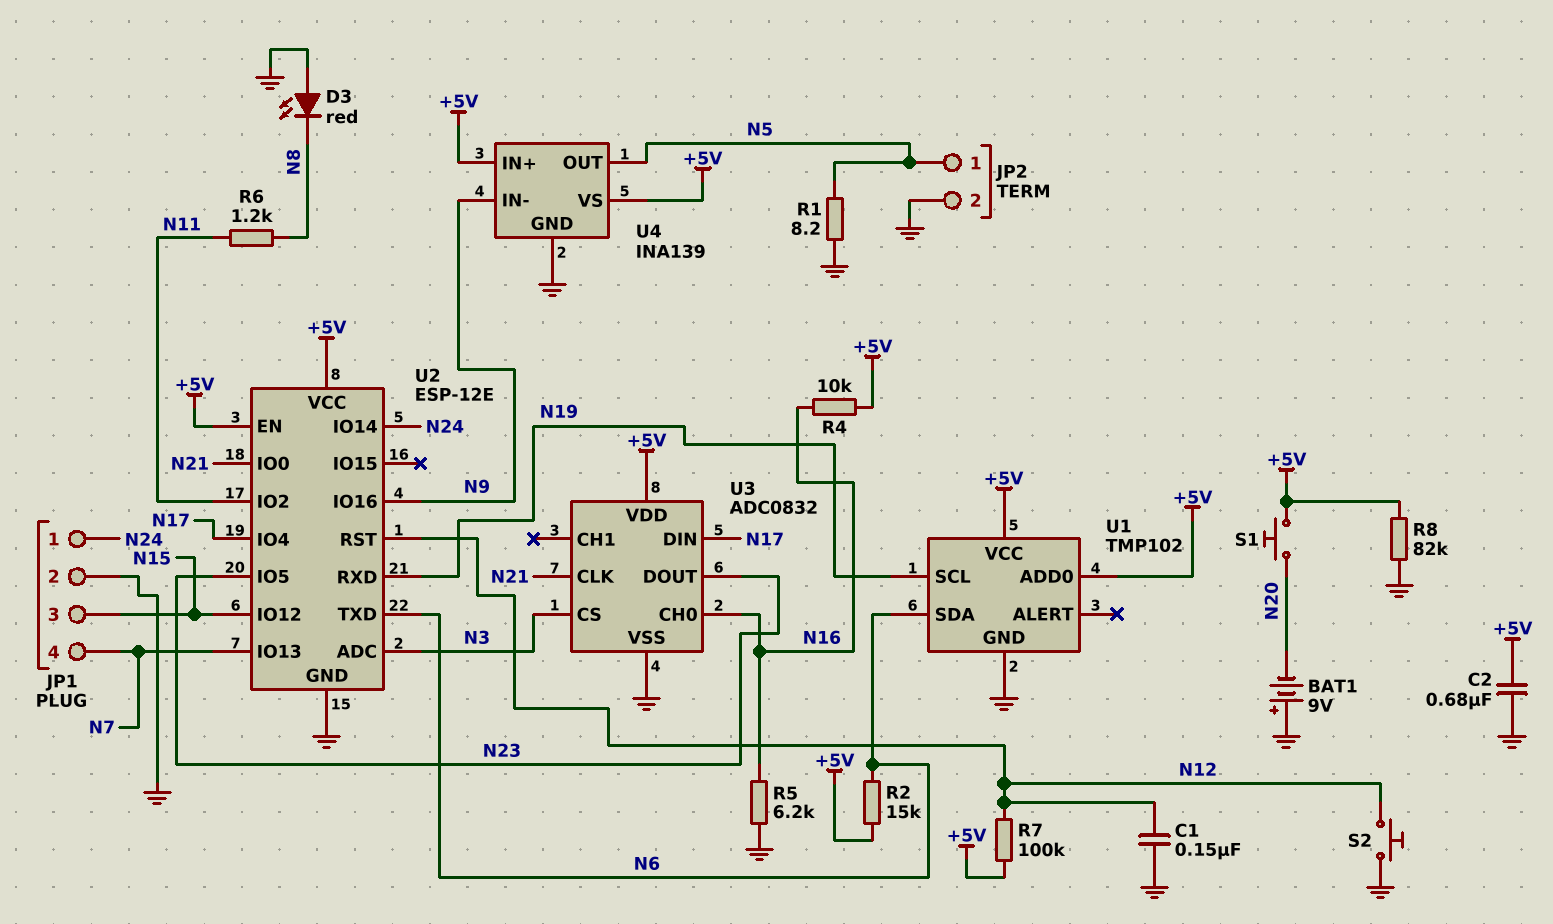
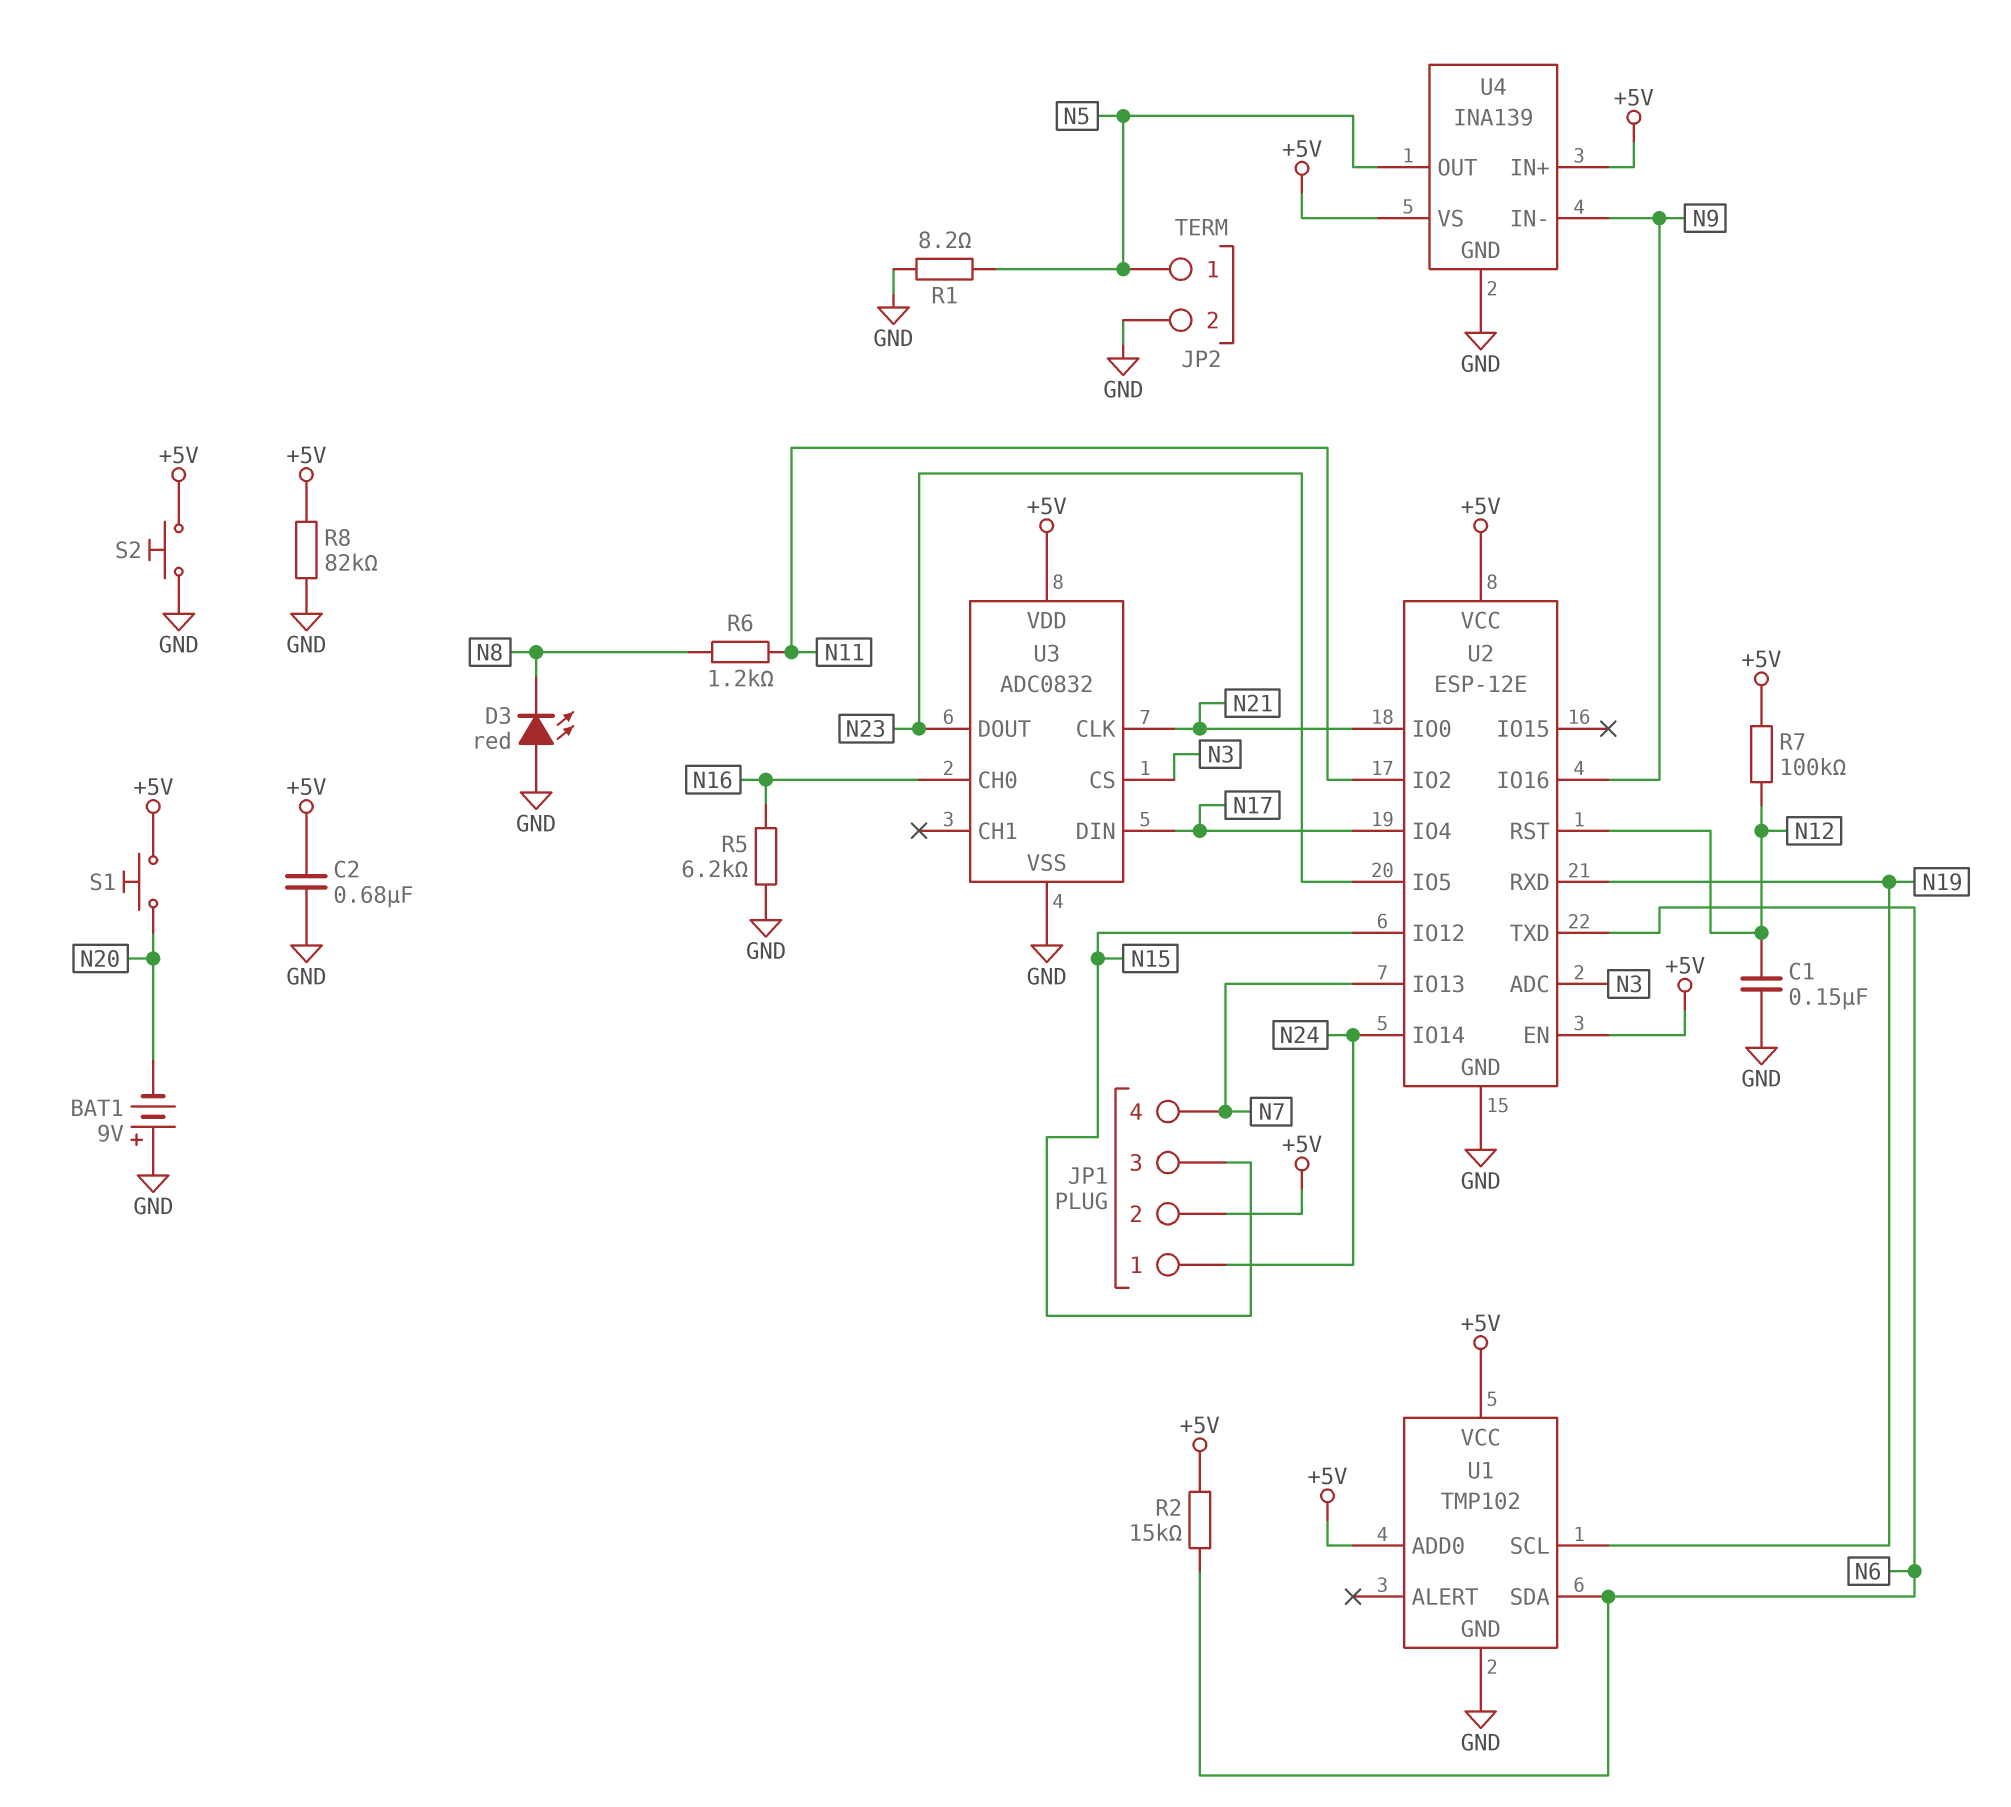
JP1 pin 2: GND -> +5V
R4: 10k (+5V, N16) -> none
S2: button (GND, N12) -> button (+5V, GND)

